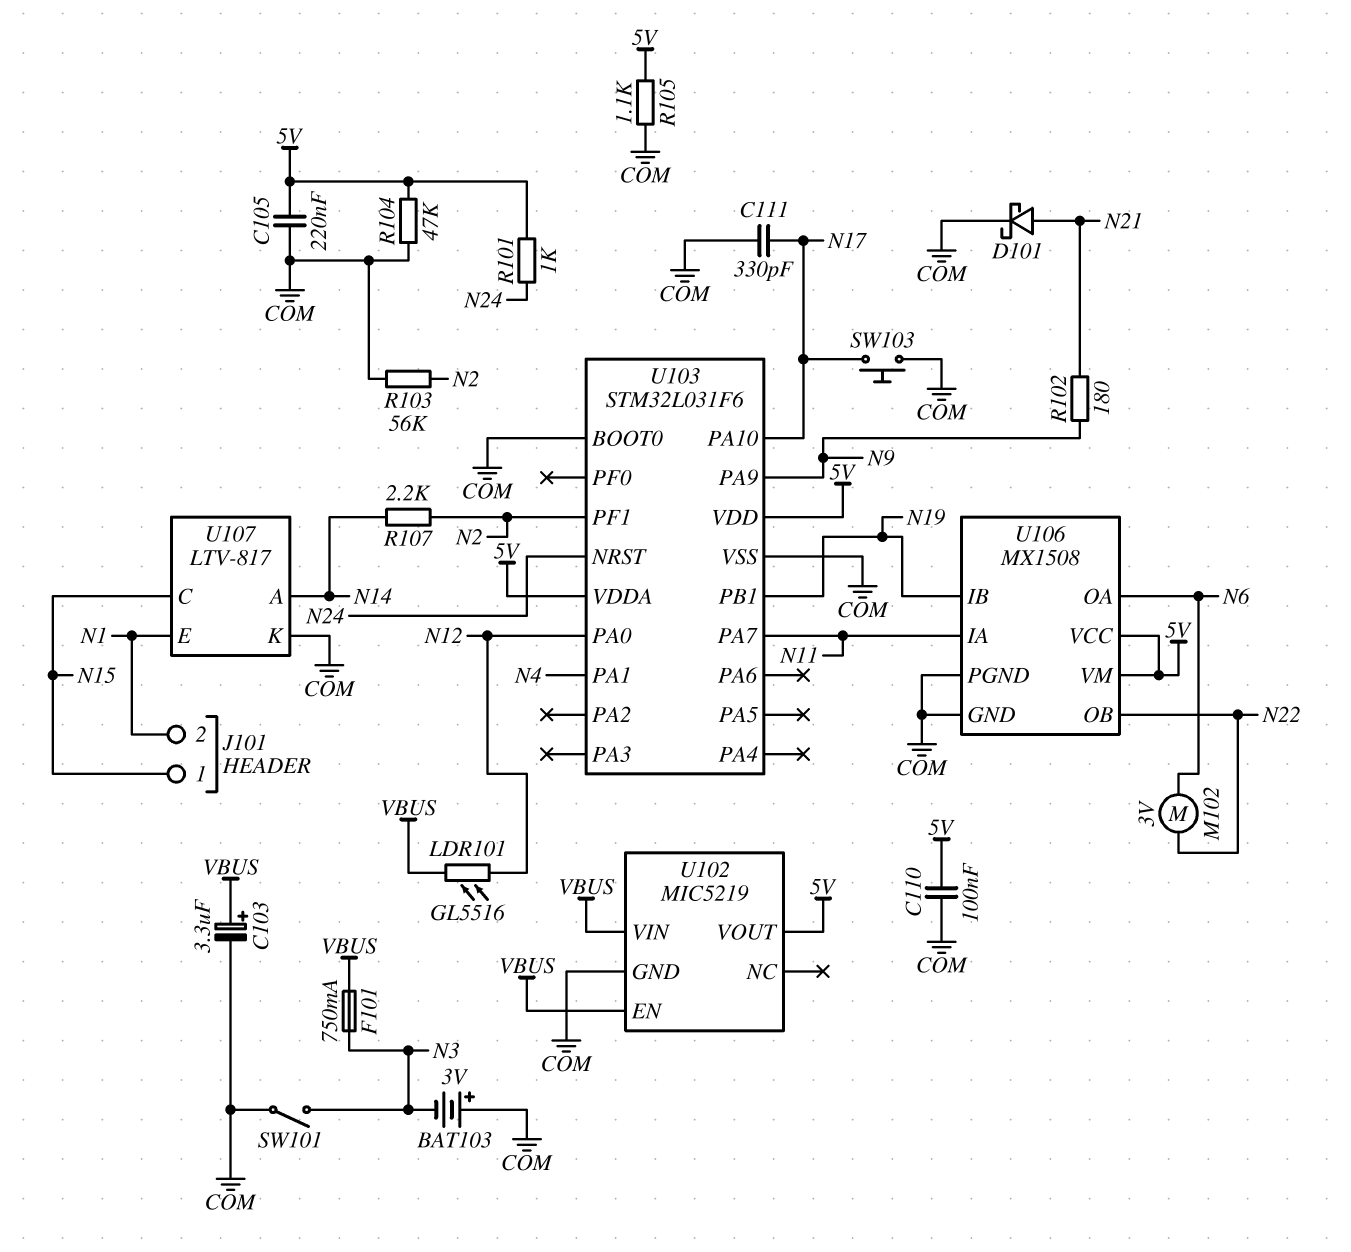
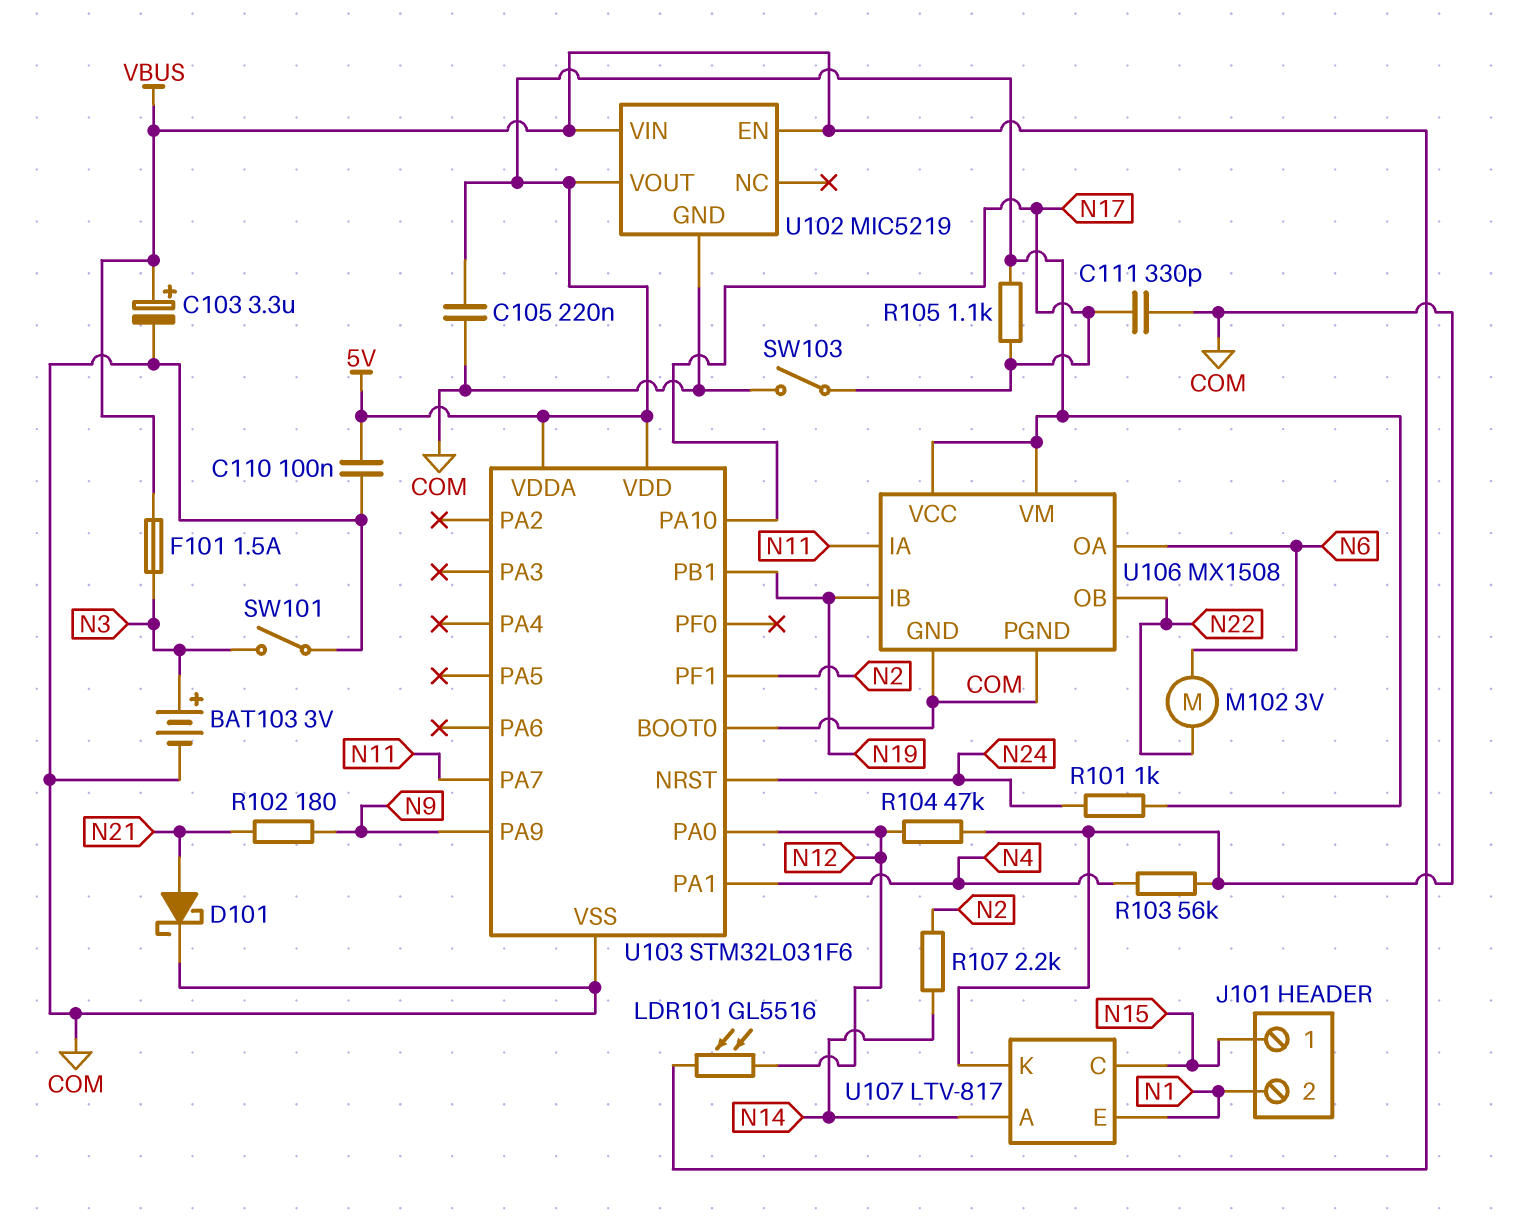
BAT103: 3V (plus COM, minus N3) -> 3V (plus N3, minus COM)
F101: 750mA (N3, VBUS) -> 1.5A (N3, VBUS)
R103: 56k (COM, N2) -> 56k (COM, N4)
R104: 47k (5V, COM) -> 47k (COM, N12)
R105: 1.1k (5V, COM) -> 1.1k (5V, N17)
SW103: button (COM, N17) -> switch (COM, N17)

